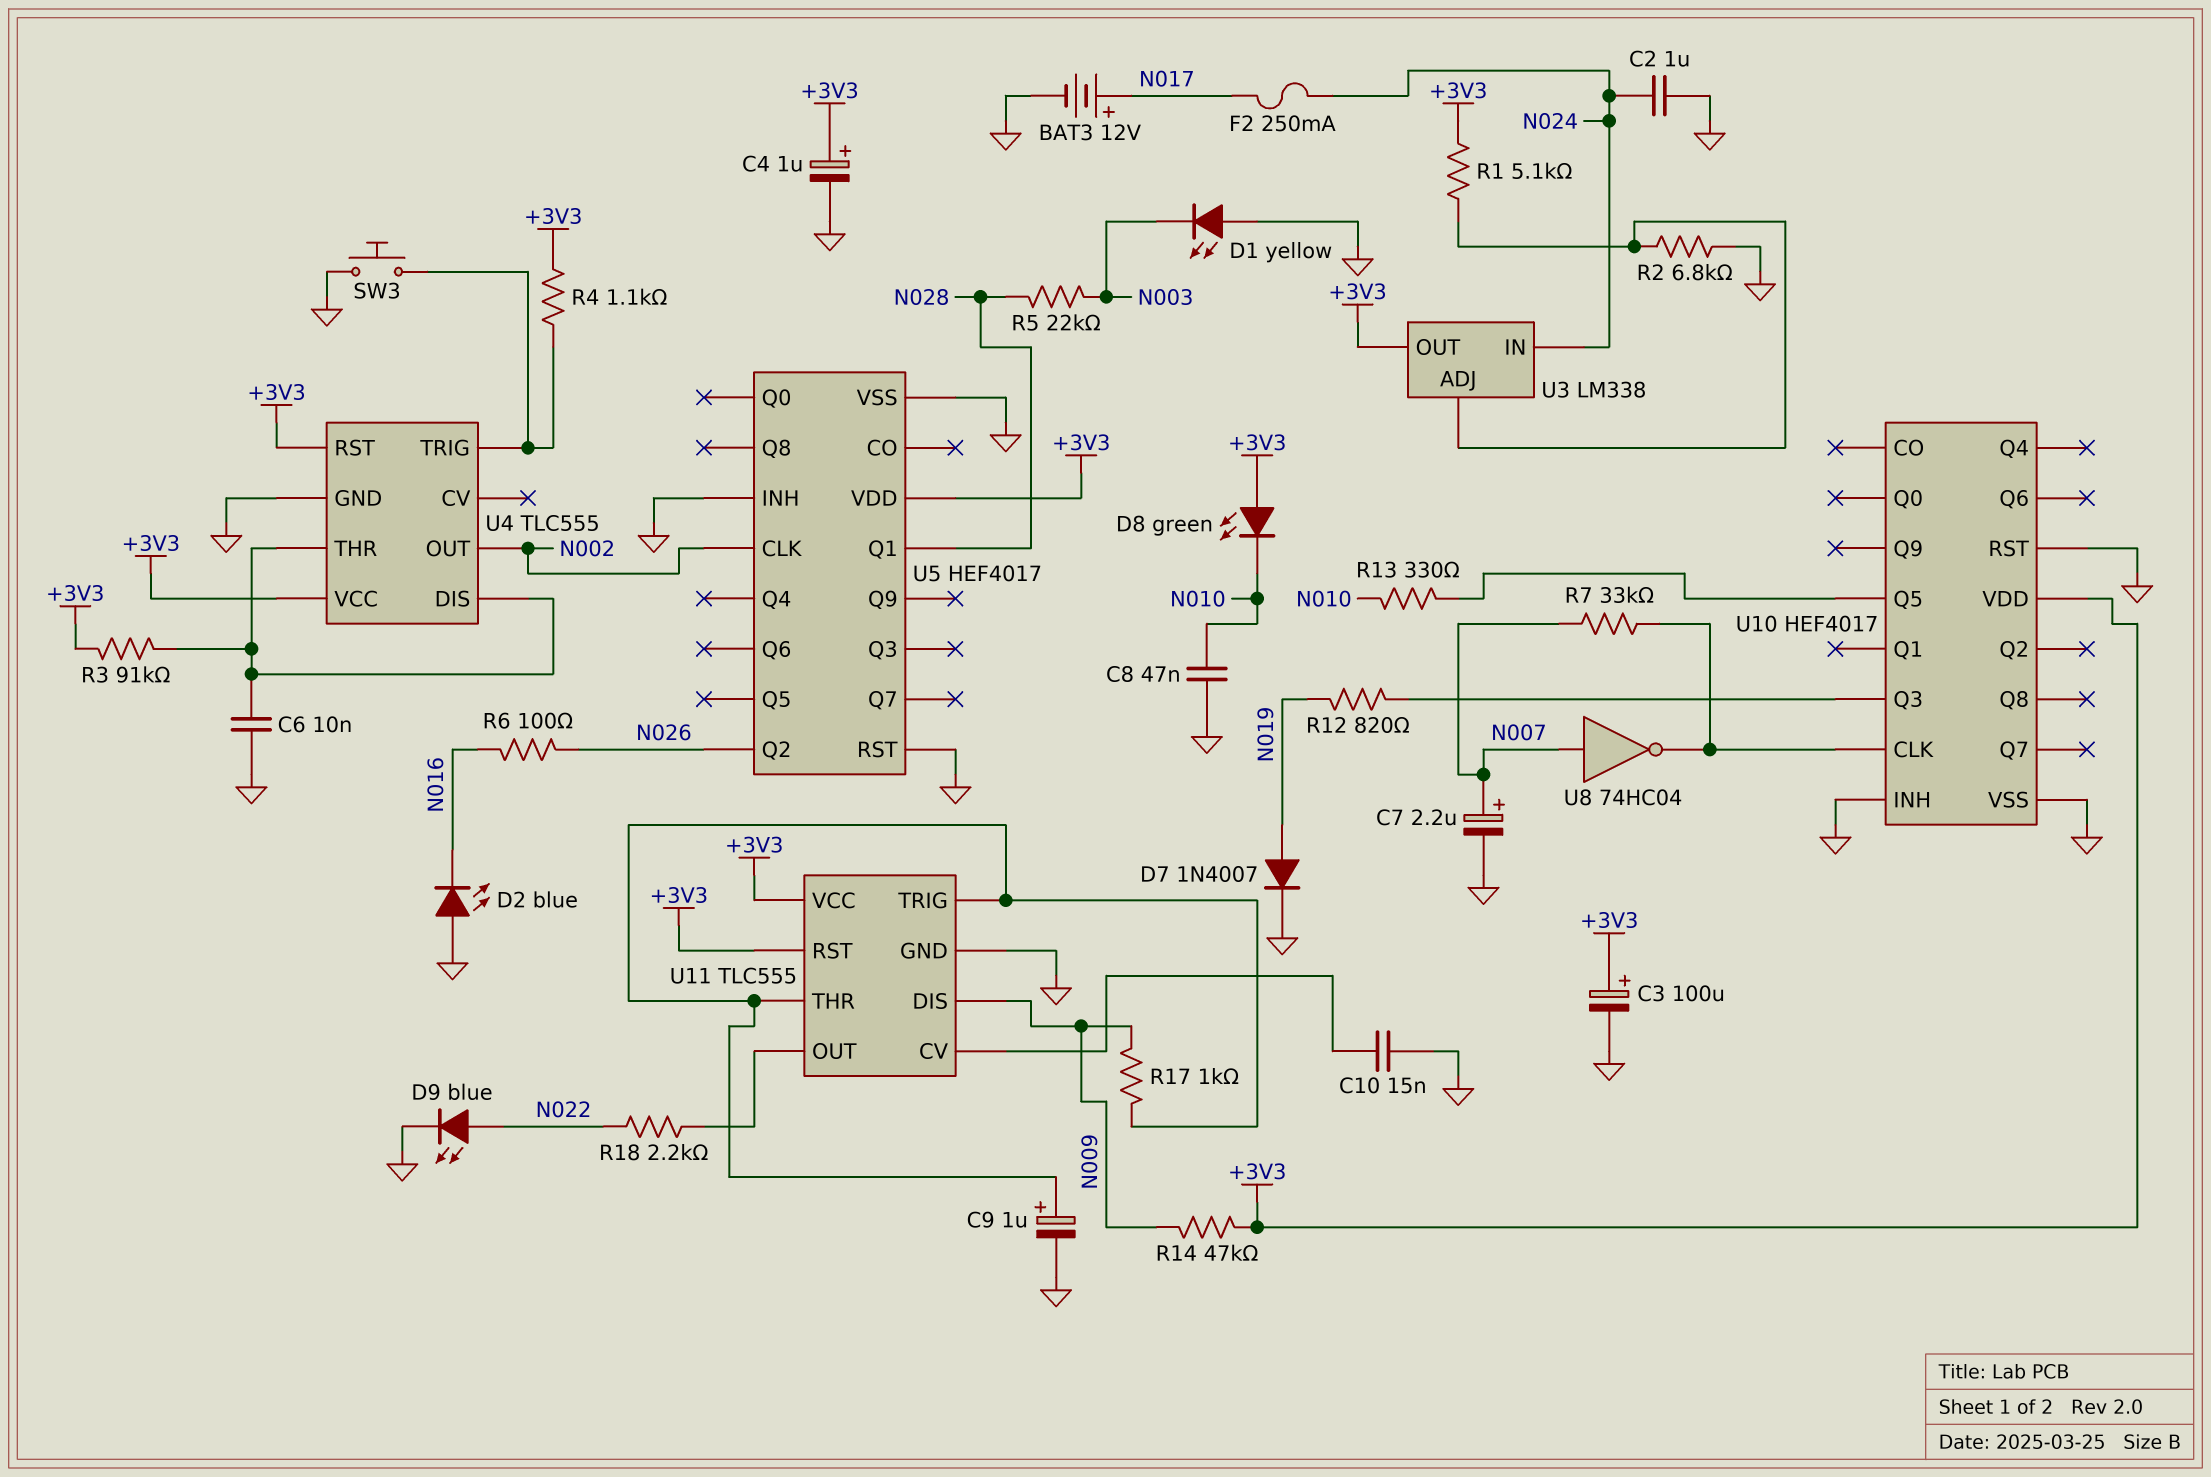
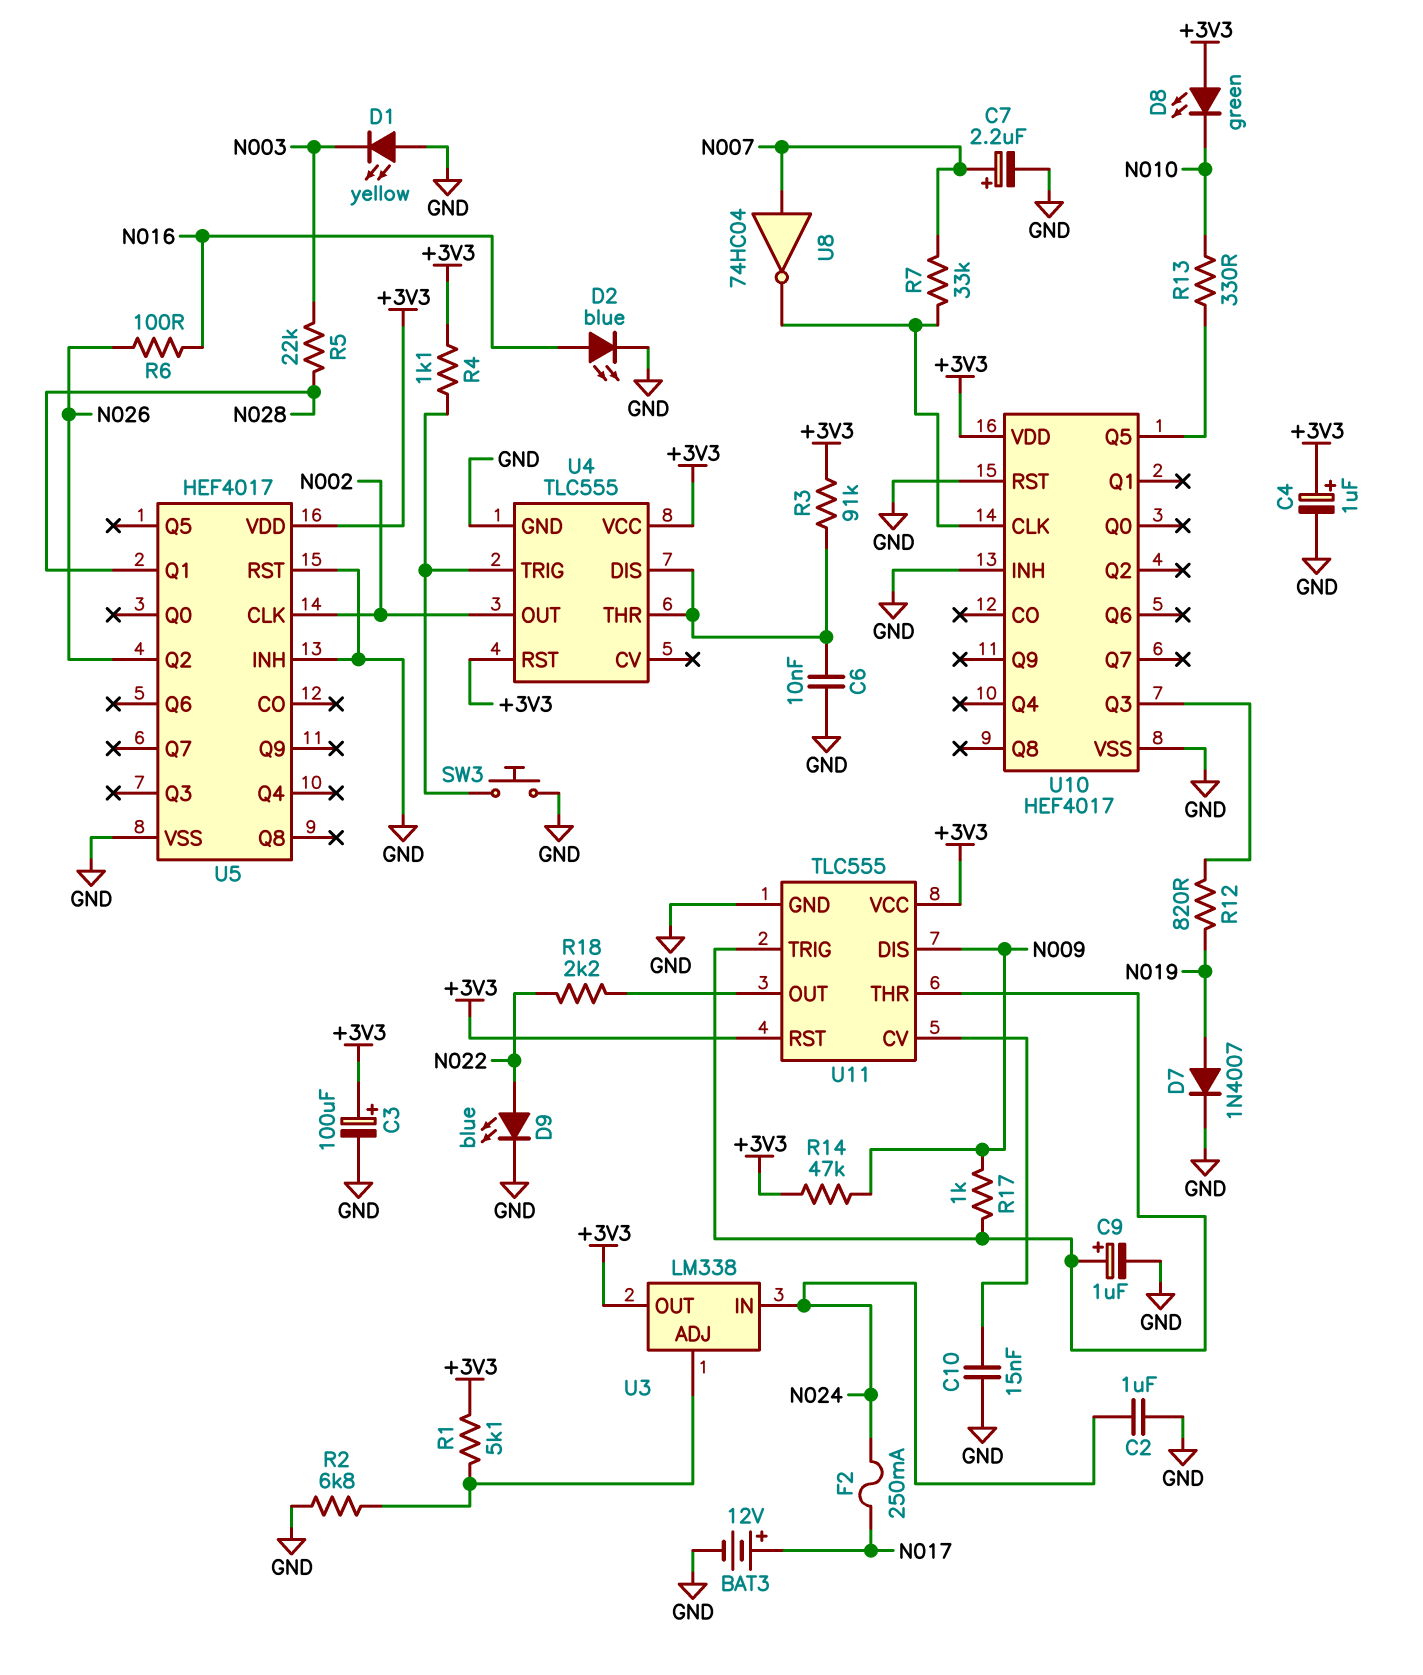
C8: 47nF (GND, N010) -> none
D2: LED blue (A GND, K N016) -> LED blue (A N016, K GND)

